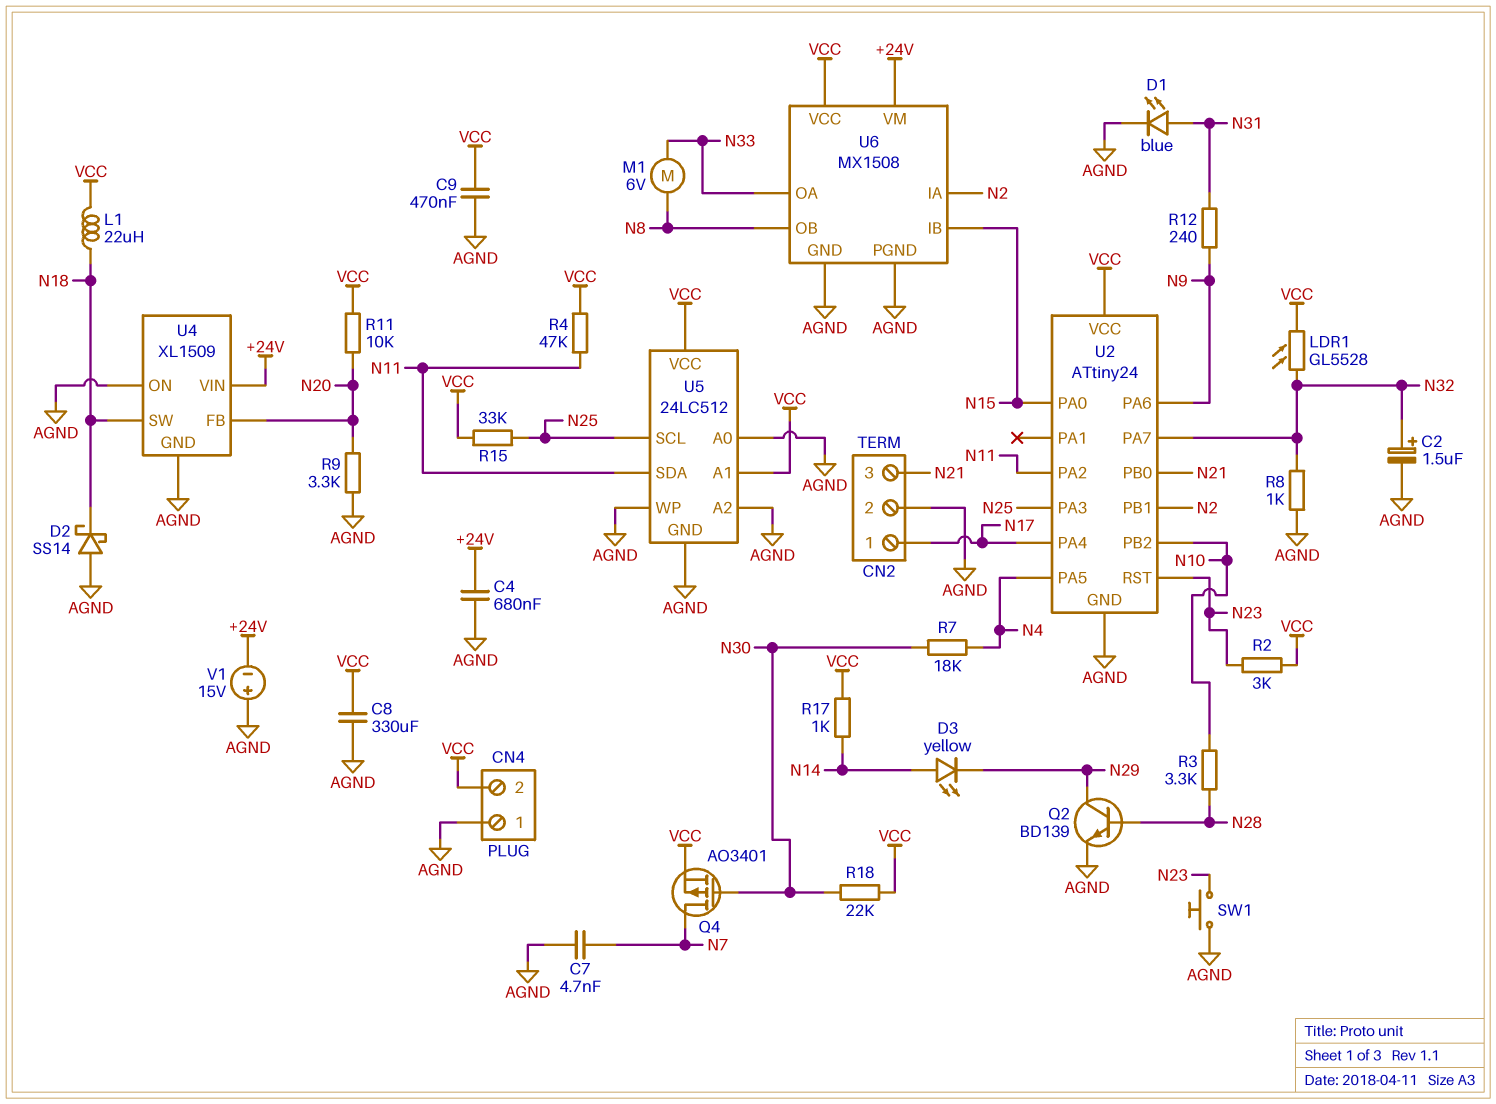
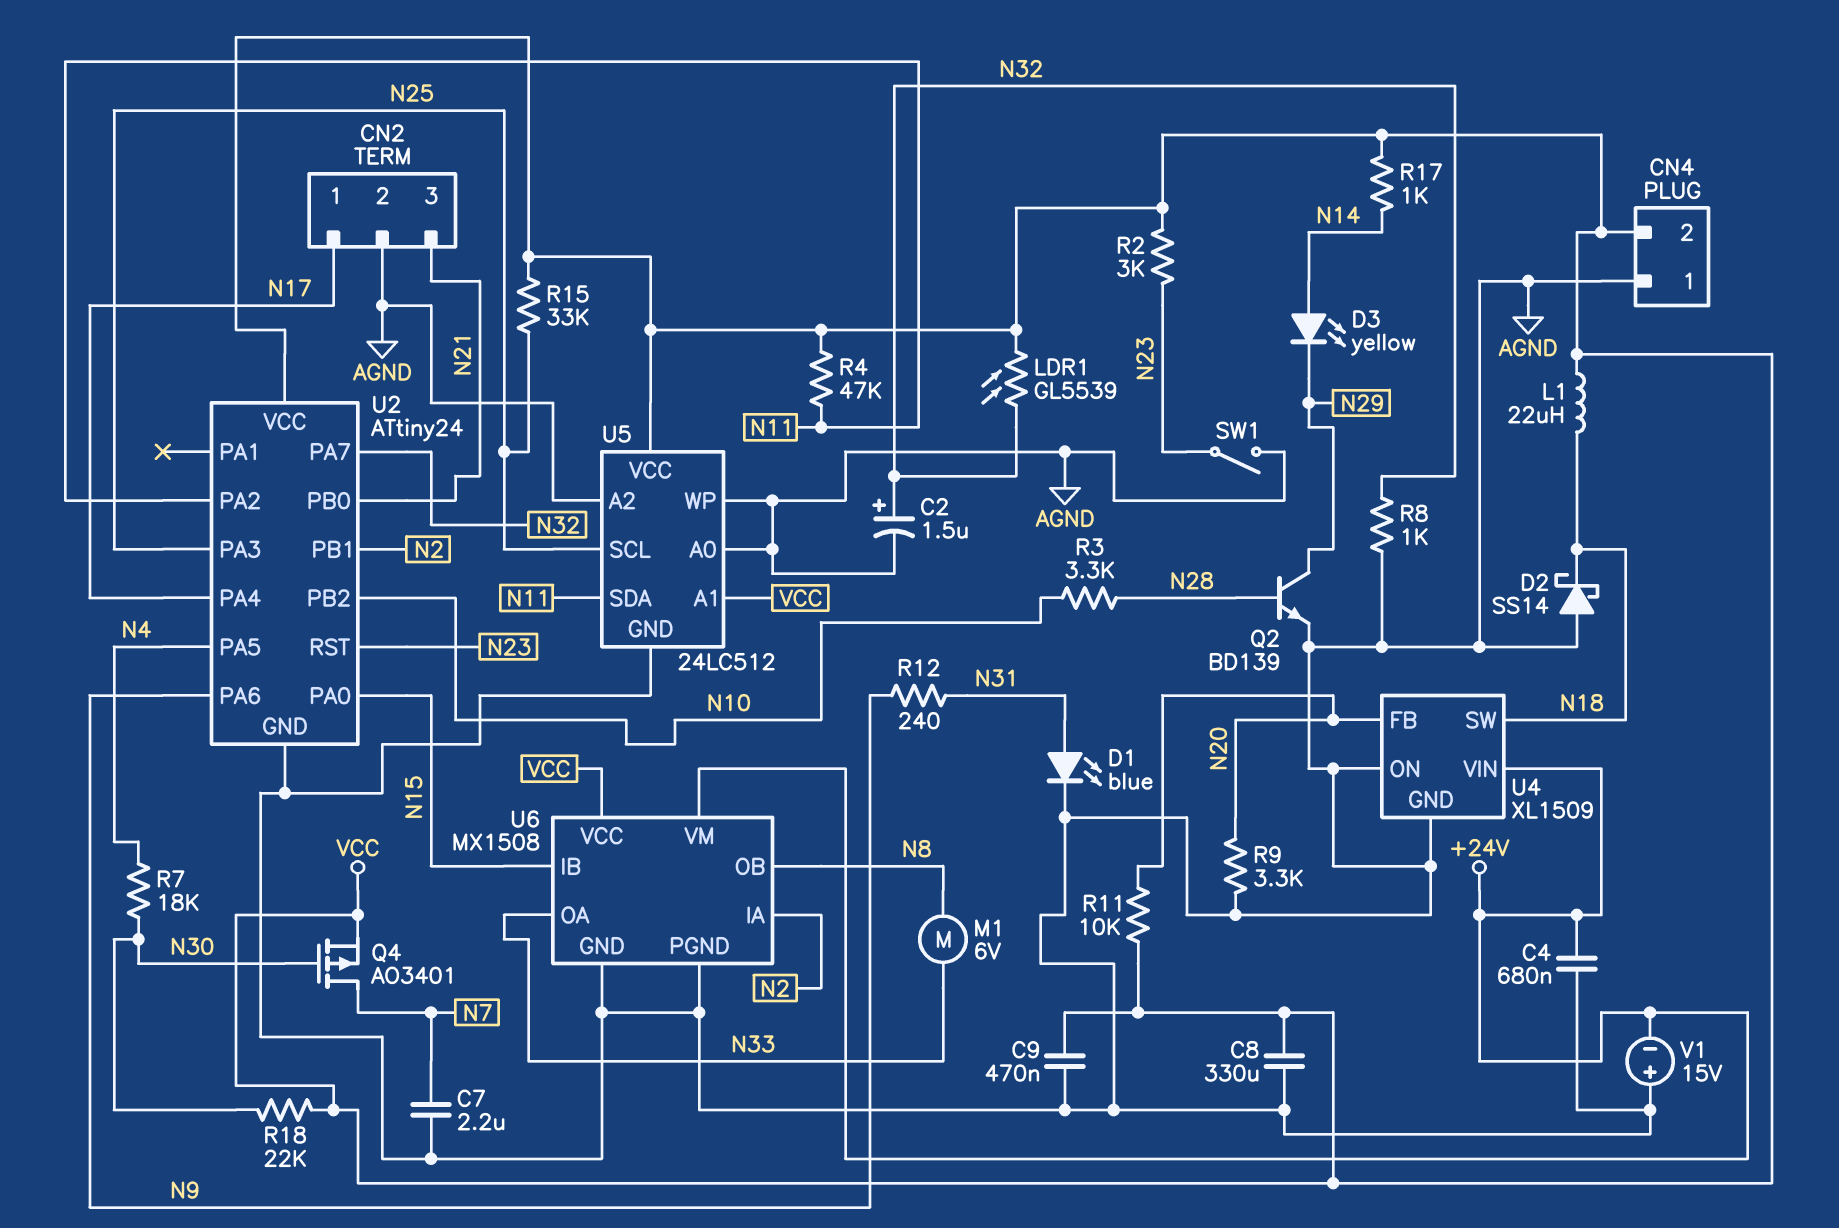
C7: 4.7nF (AGND, N7) -> 2.2uF (AGND, N7)
LDR1: GL5528 (N32, VCC) -> GL5539 (N32, VCC)
SW1: button (AGND, N23) -> switch (AGND, N23)

